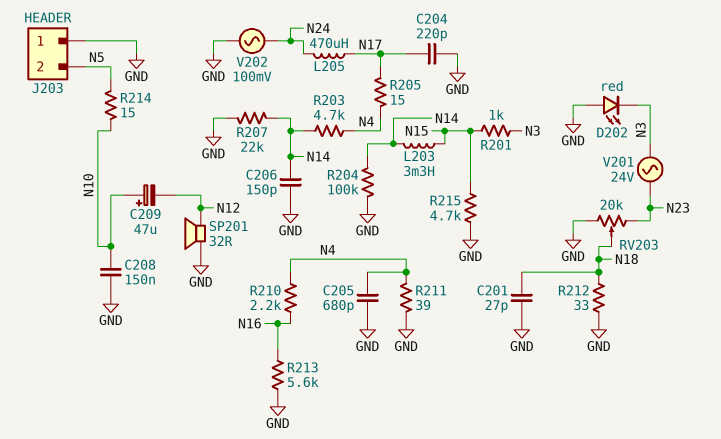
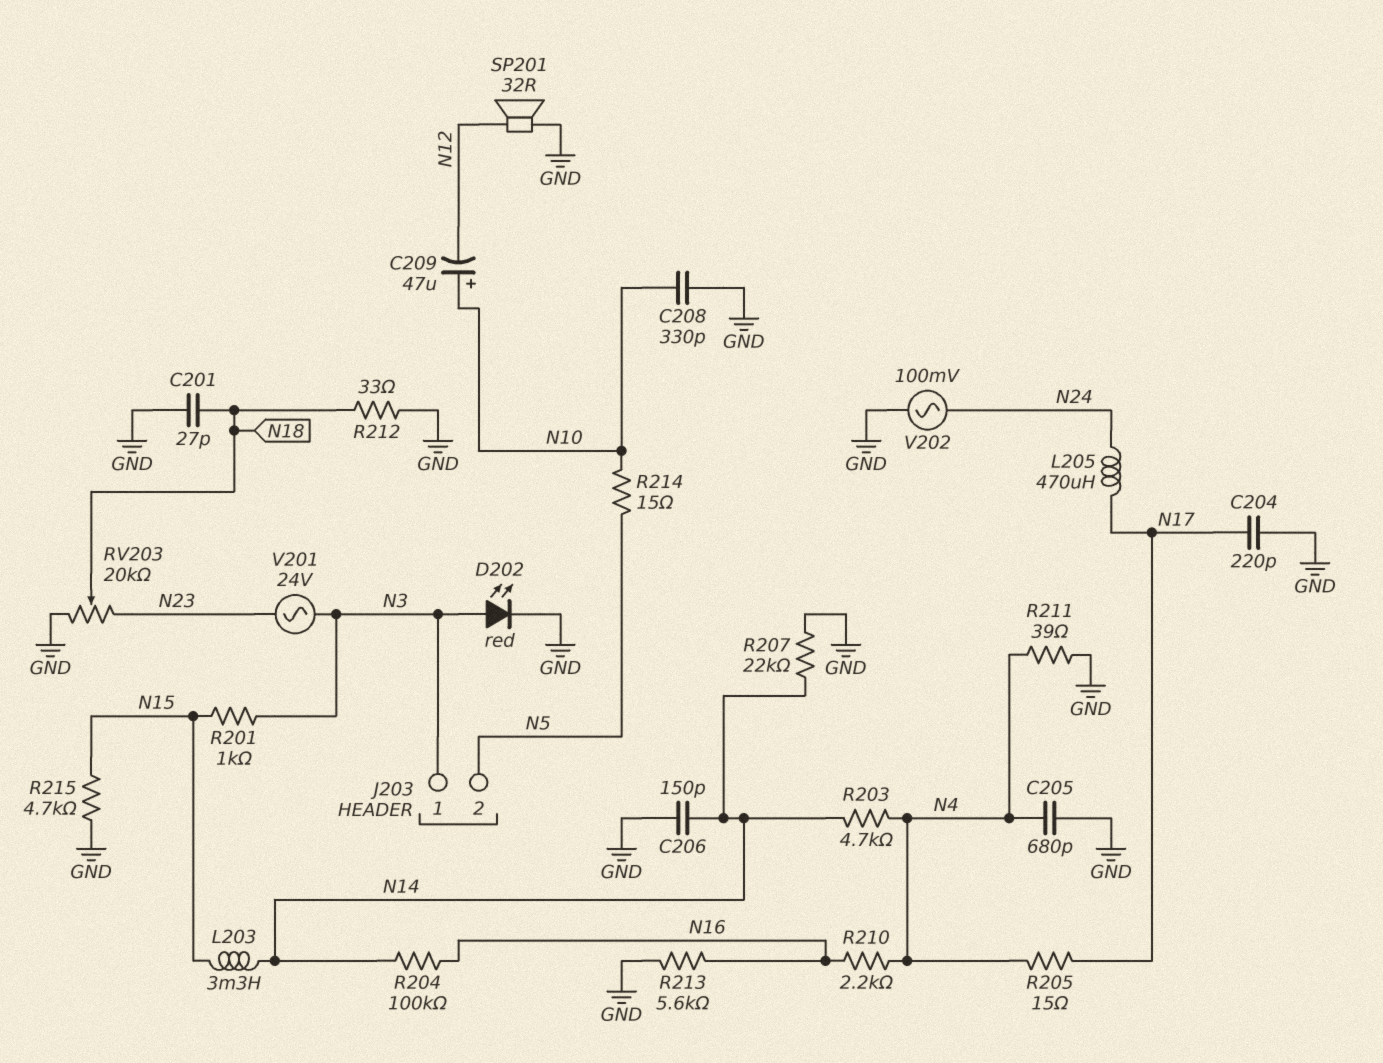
C208: 150nF (GND, N10) -> 330pF (GND, N10)
D202: LED red (A GND, K N3) -> LED red (A N3, K GND)
J203 pin 1: GND -> N3
R204: 100k (GND, N14) -> 100k (N14, N16)

